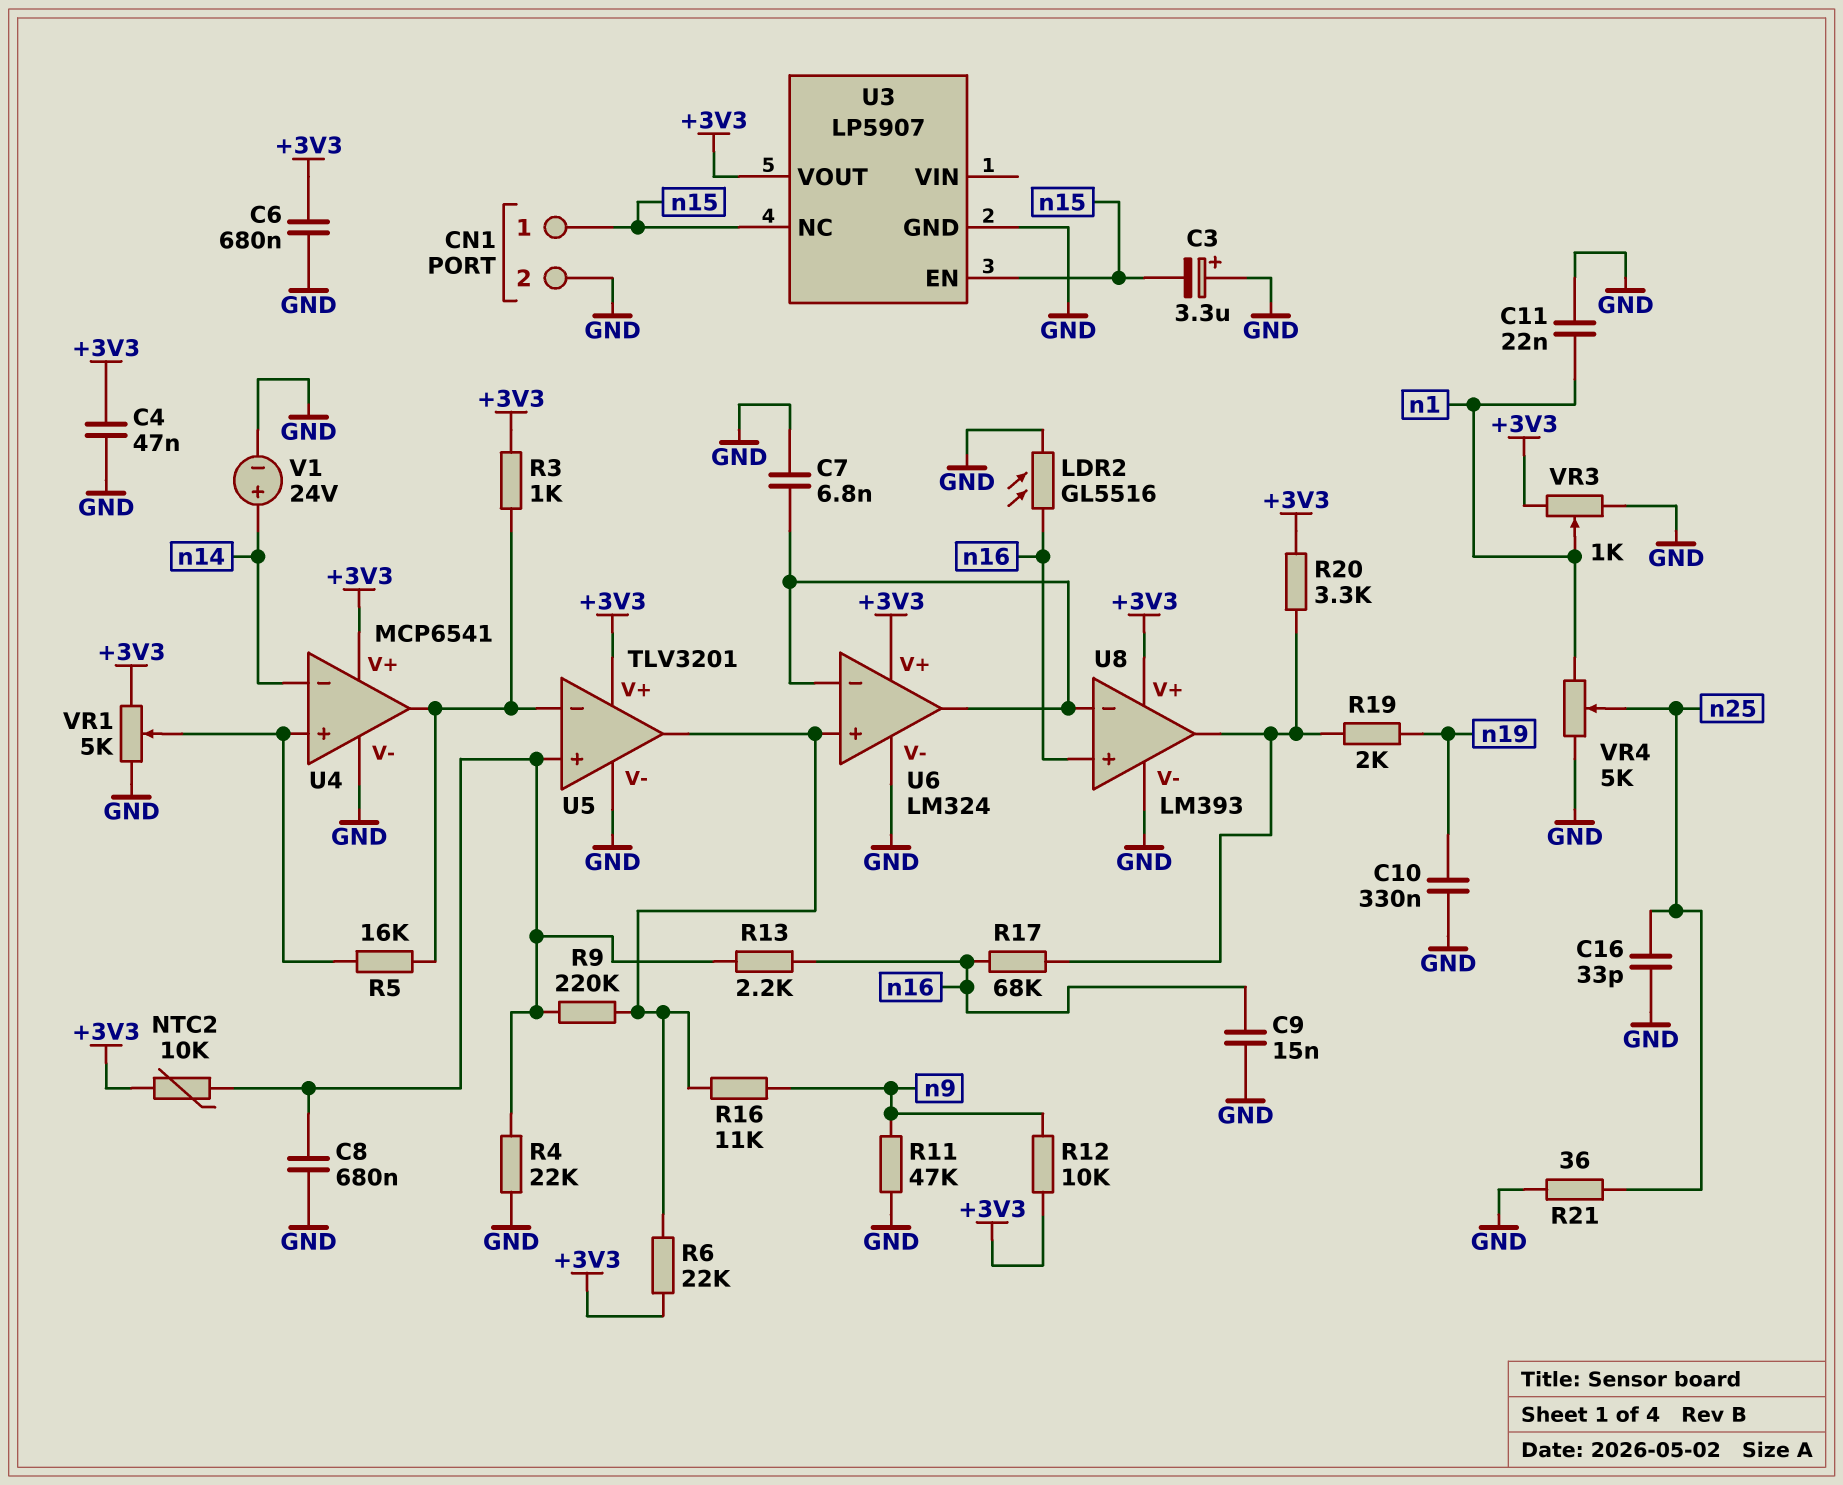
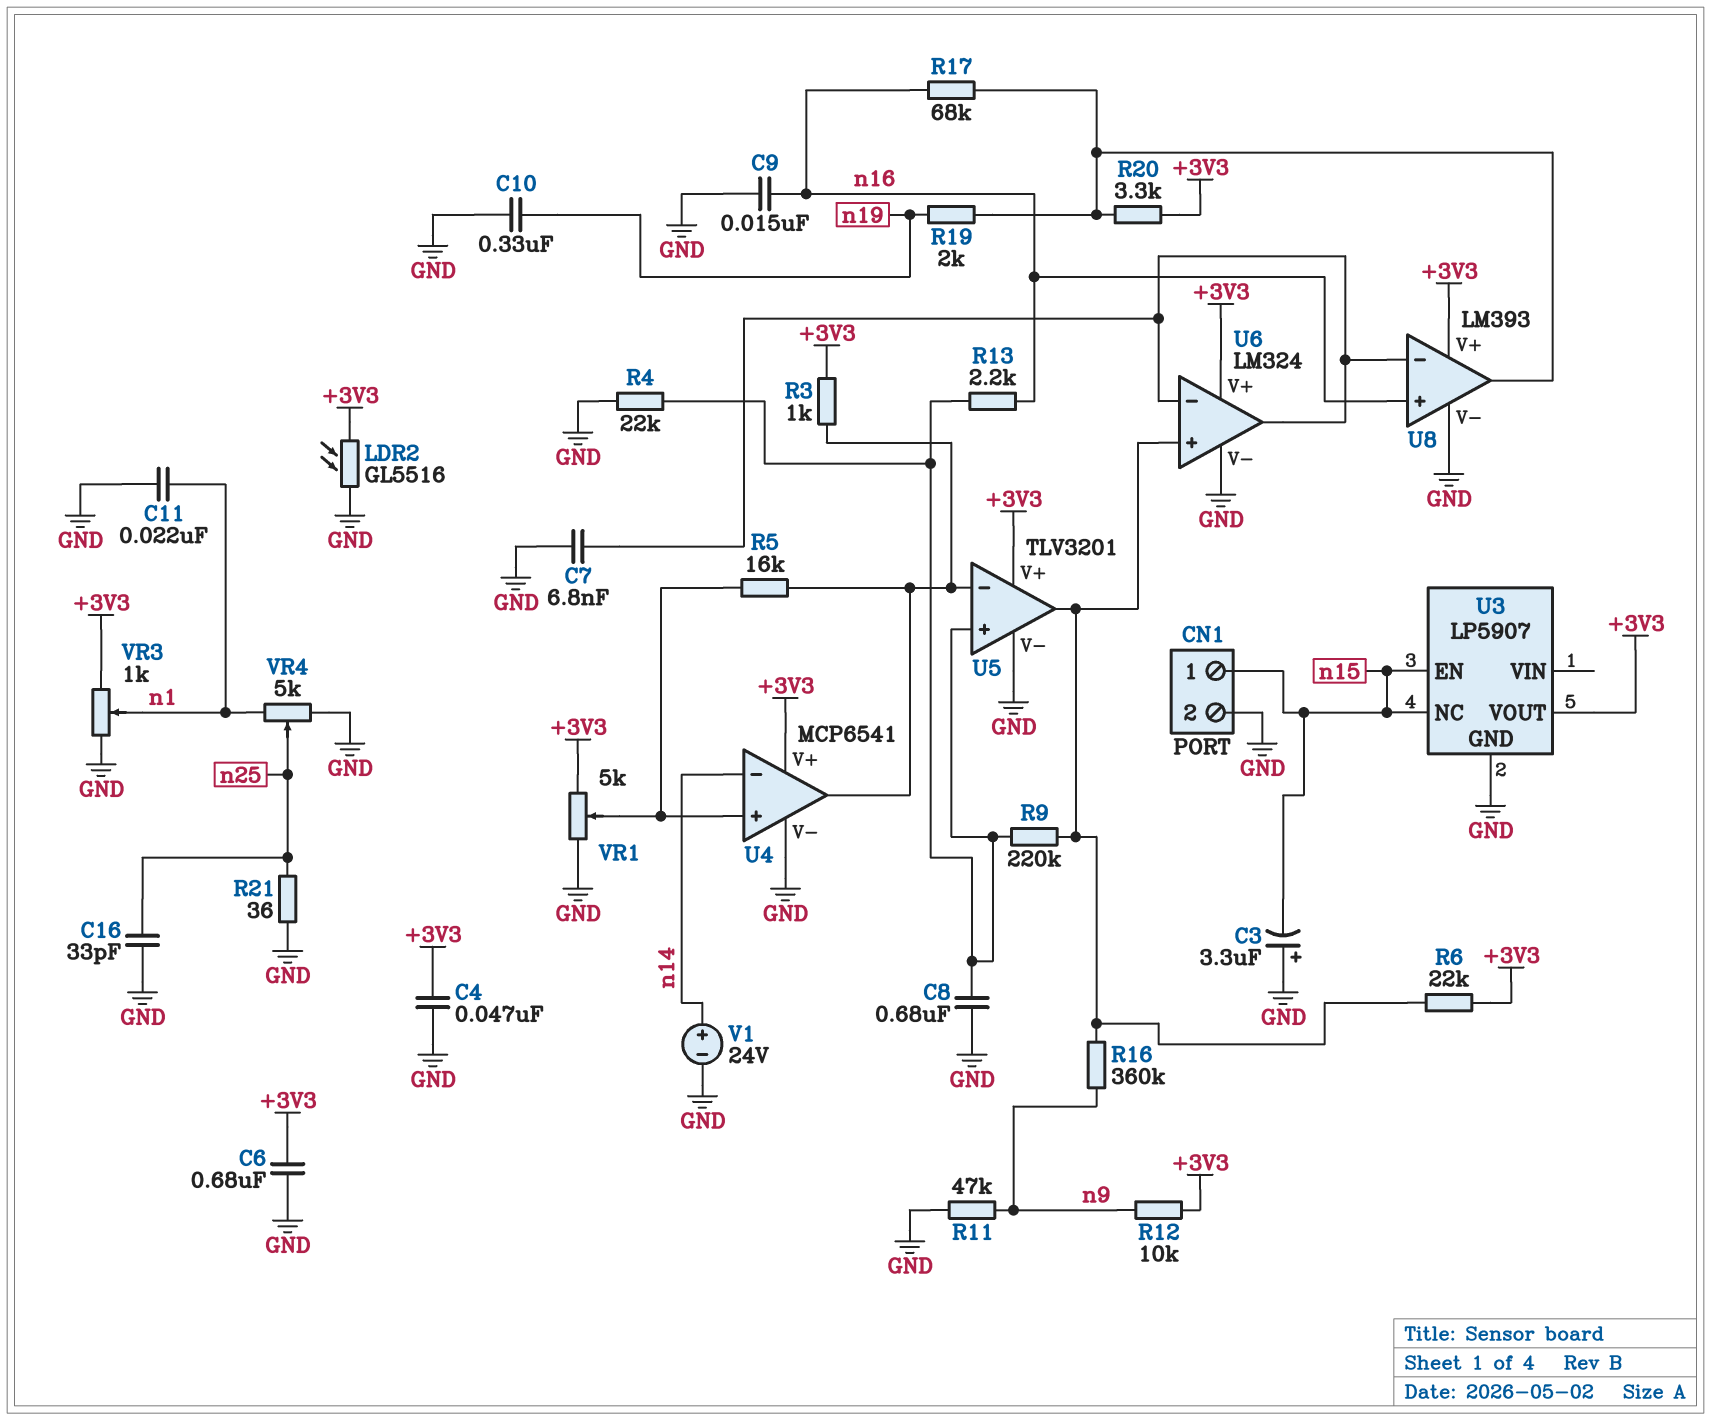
LDR2: GL5516 (GND, n16) -> GL5516 (+3V3, GND)
NTC2: 10k (+3V3, U5/in+) -> none
R16: 11k (U5/out, n9) -> 360k (U5/out, n9)

